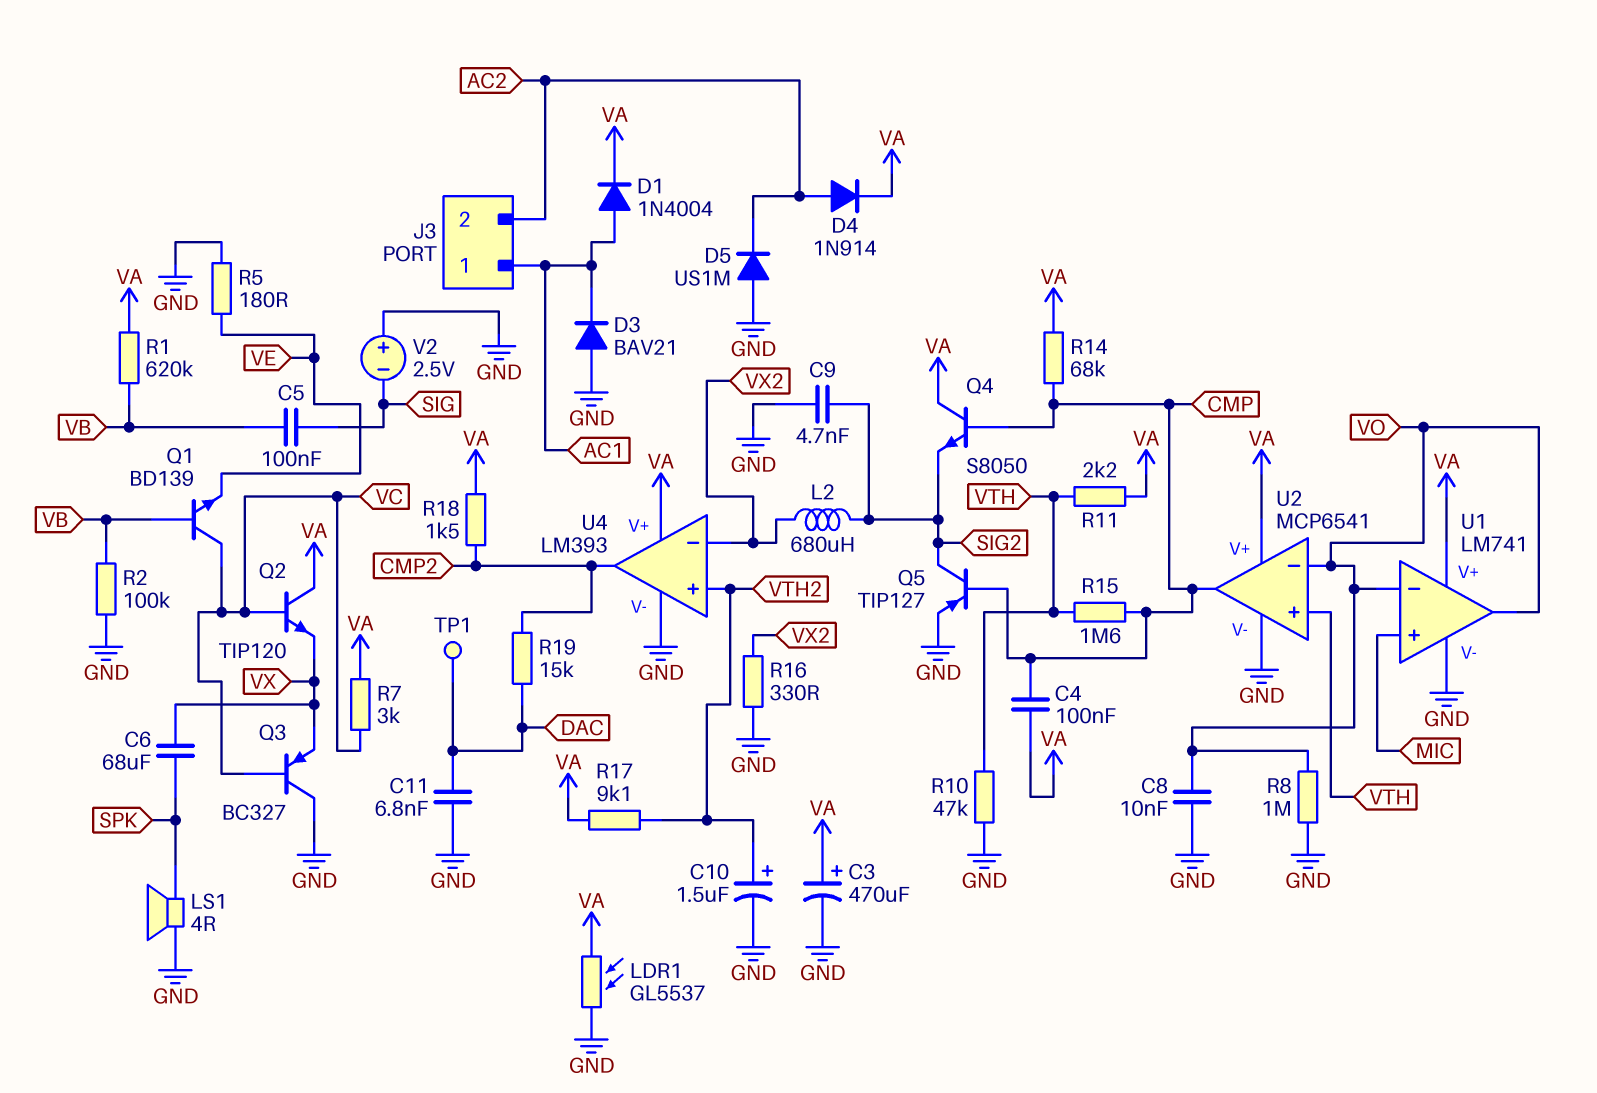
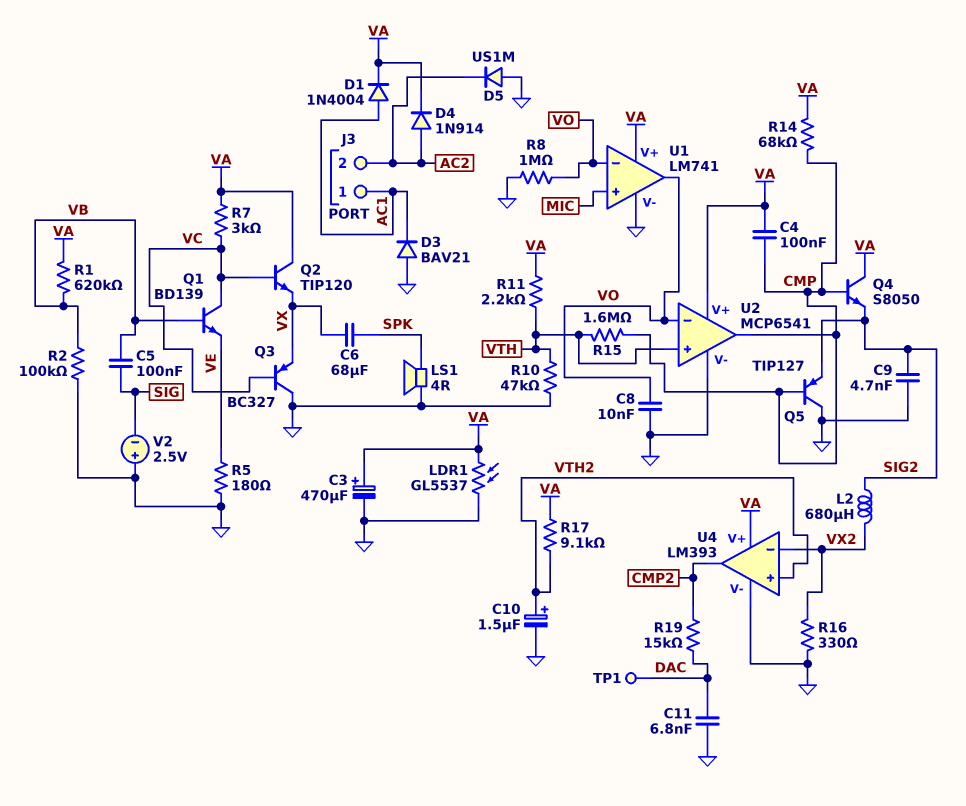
Q5: PNP TIP127 (B CMP, C SIG2, E GND) -> PNP TIP127 (B CMP, C GND, E SIG2)
R18: 1.5k (CMP2, VA) -> none

